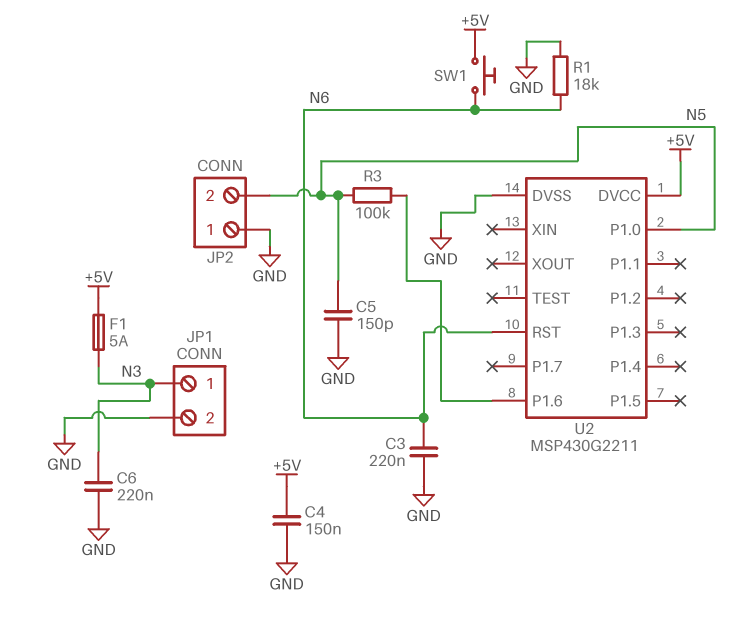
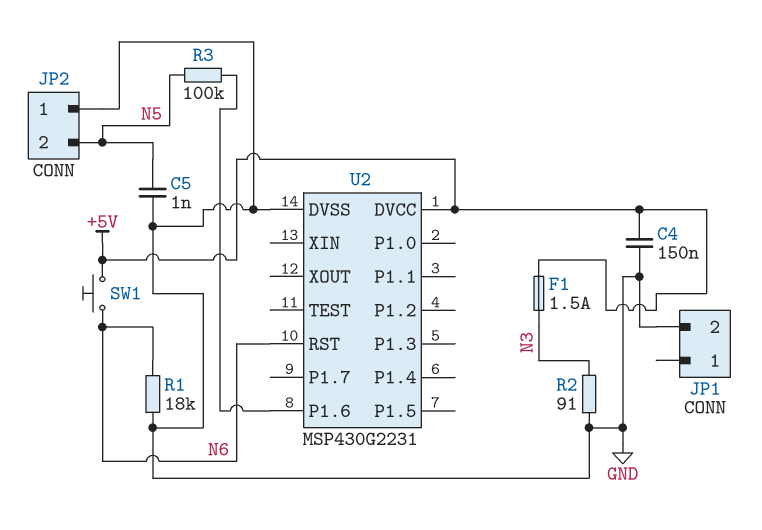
C3: 220nF (GND, N6) -> none
C5: 150pF (GND, N5) -> 1nF (GND, N5)
C6: 220nF (GND, N3) -> none
F1: 5A (+5V, N3) -> 1.5A (+5V, N3)
JP1 pin 1: N3 -> none
R2: none -> 91 (GND, N3)
U2: MSP430G2211 -> MSP430G2231
U2 pin P1.0: N5 -> none

